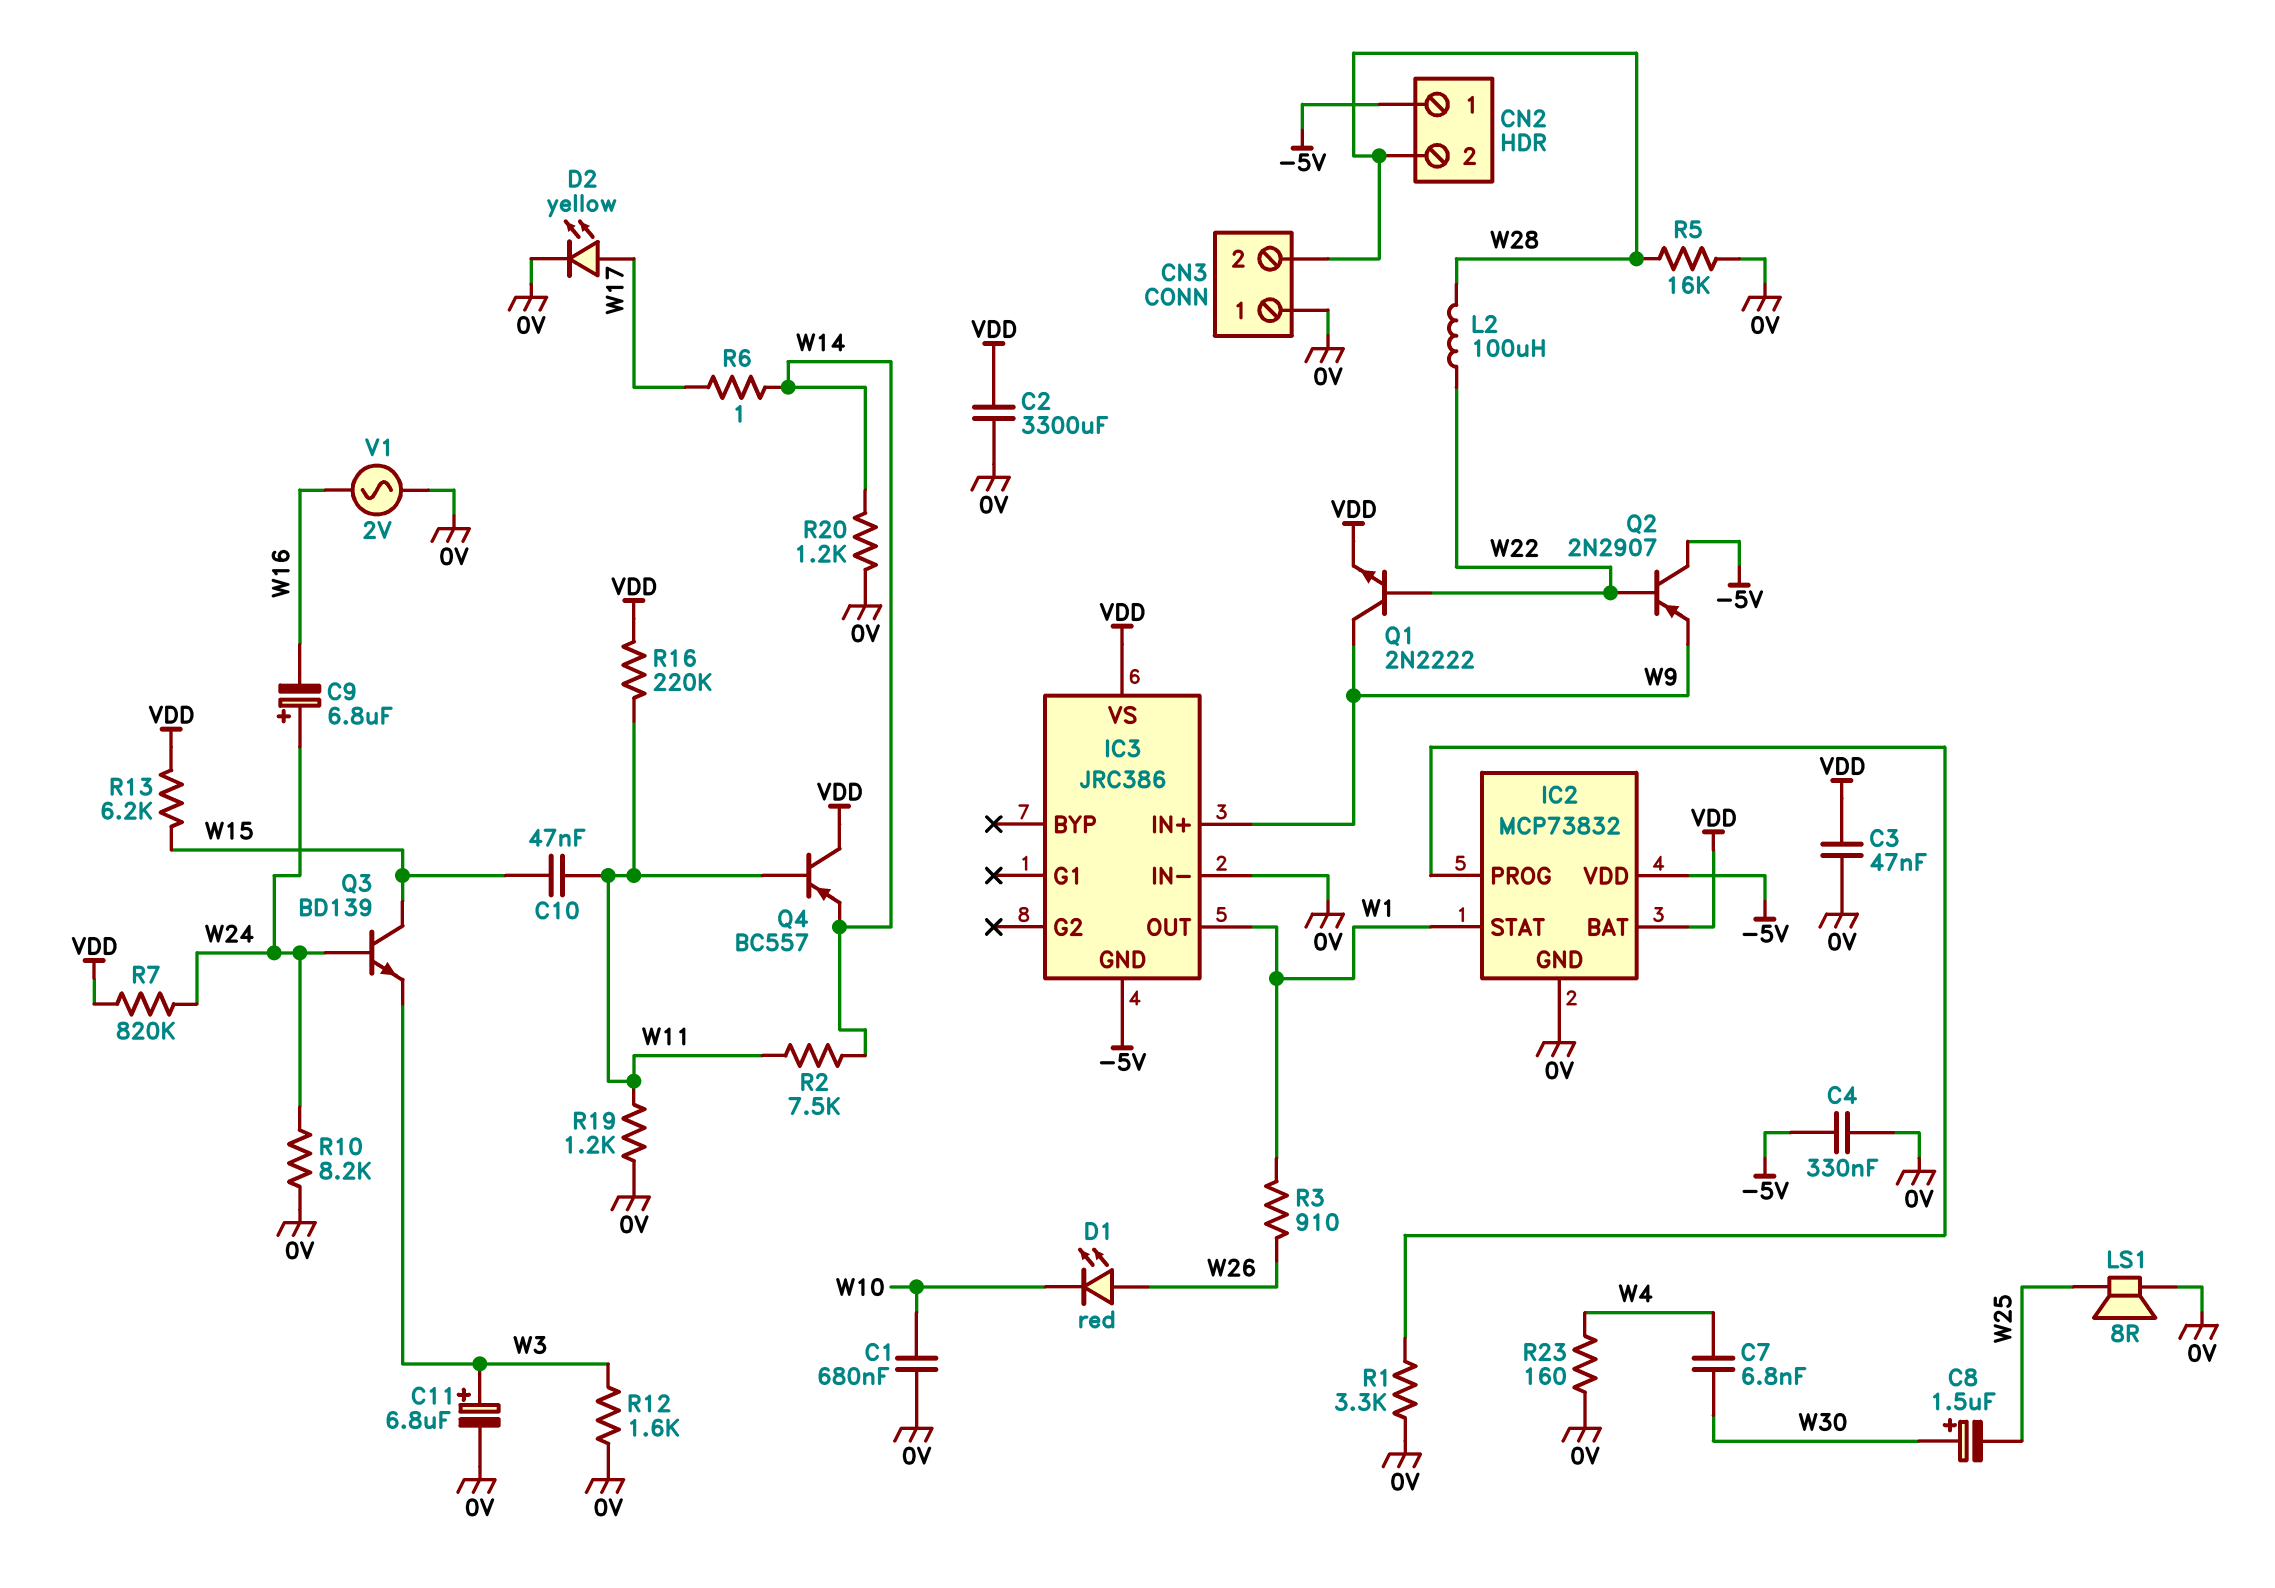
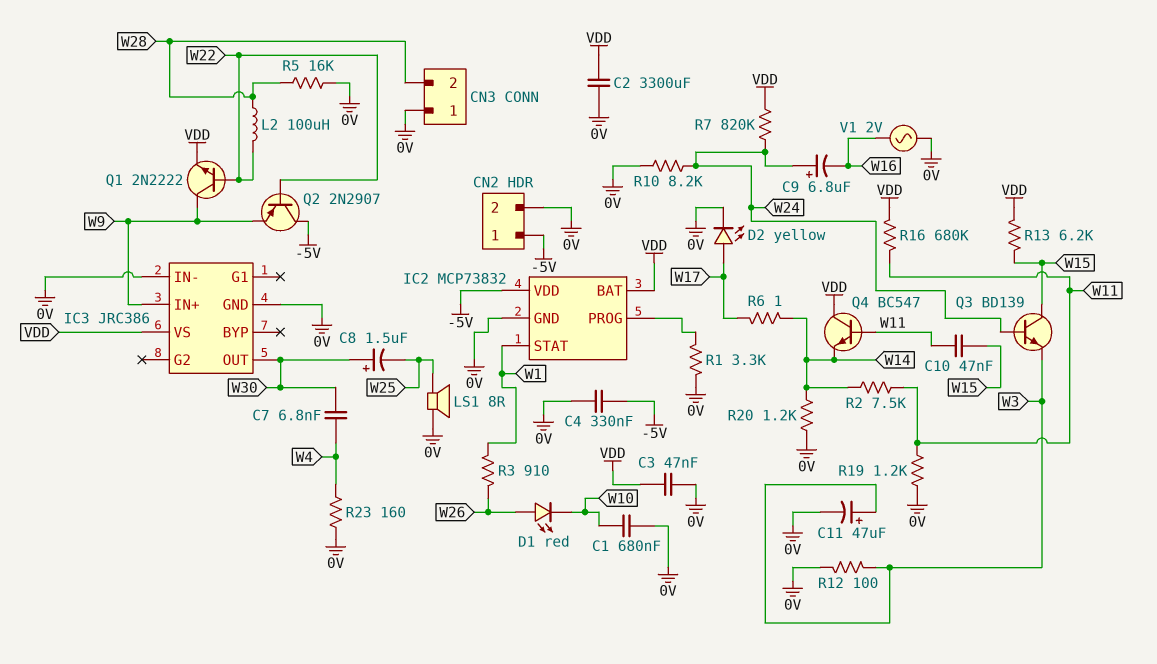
C11: 6.8uF (plus W3, minus 0V) -> 47uF (plus W3, minus 0V)
CN2 pin 2: W28 -> 0V
IC3 pin GND: -5V -> 0V
IC3 pin OUT: W1 -> W30
Q4: PNP BC557 (B W11, C VDD, E W14) -> NPN BC547 (B W11, C VDD, E W14)
R12: 1.6k (0V, W3) -> 100 (0V, W3)
R16: 220k (VDD, W11) -> 680k (VDD, W11)

